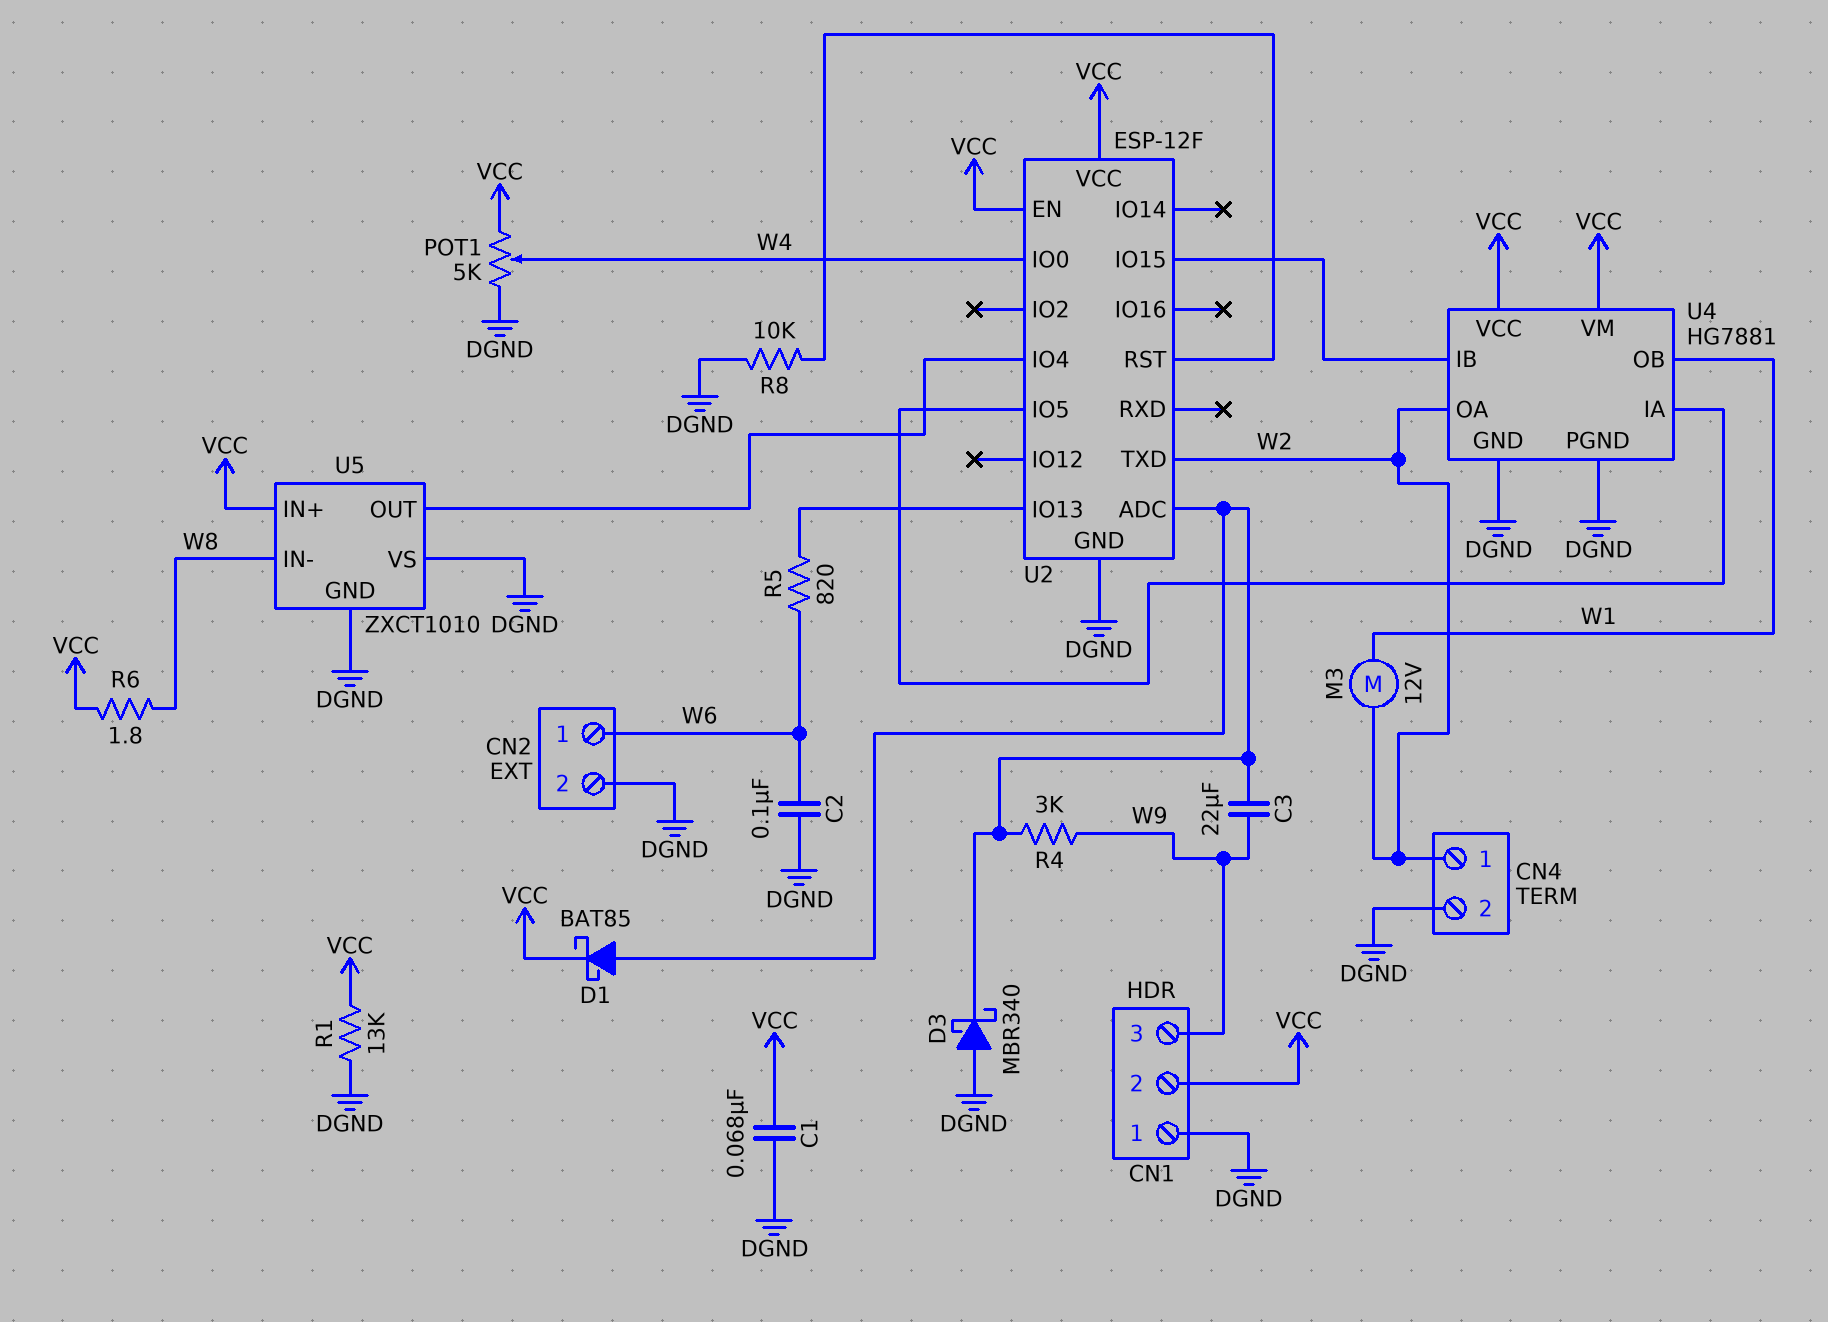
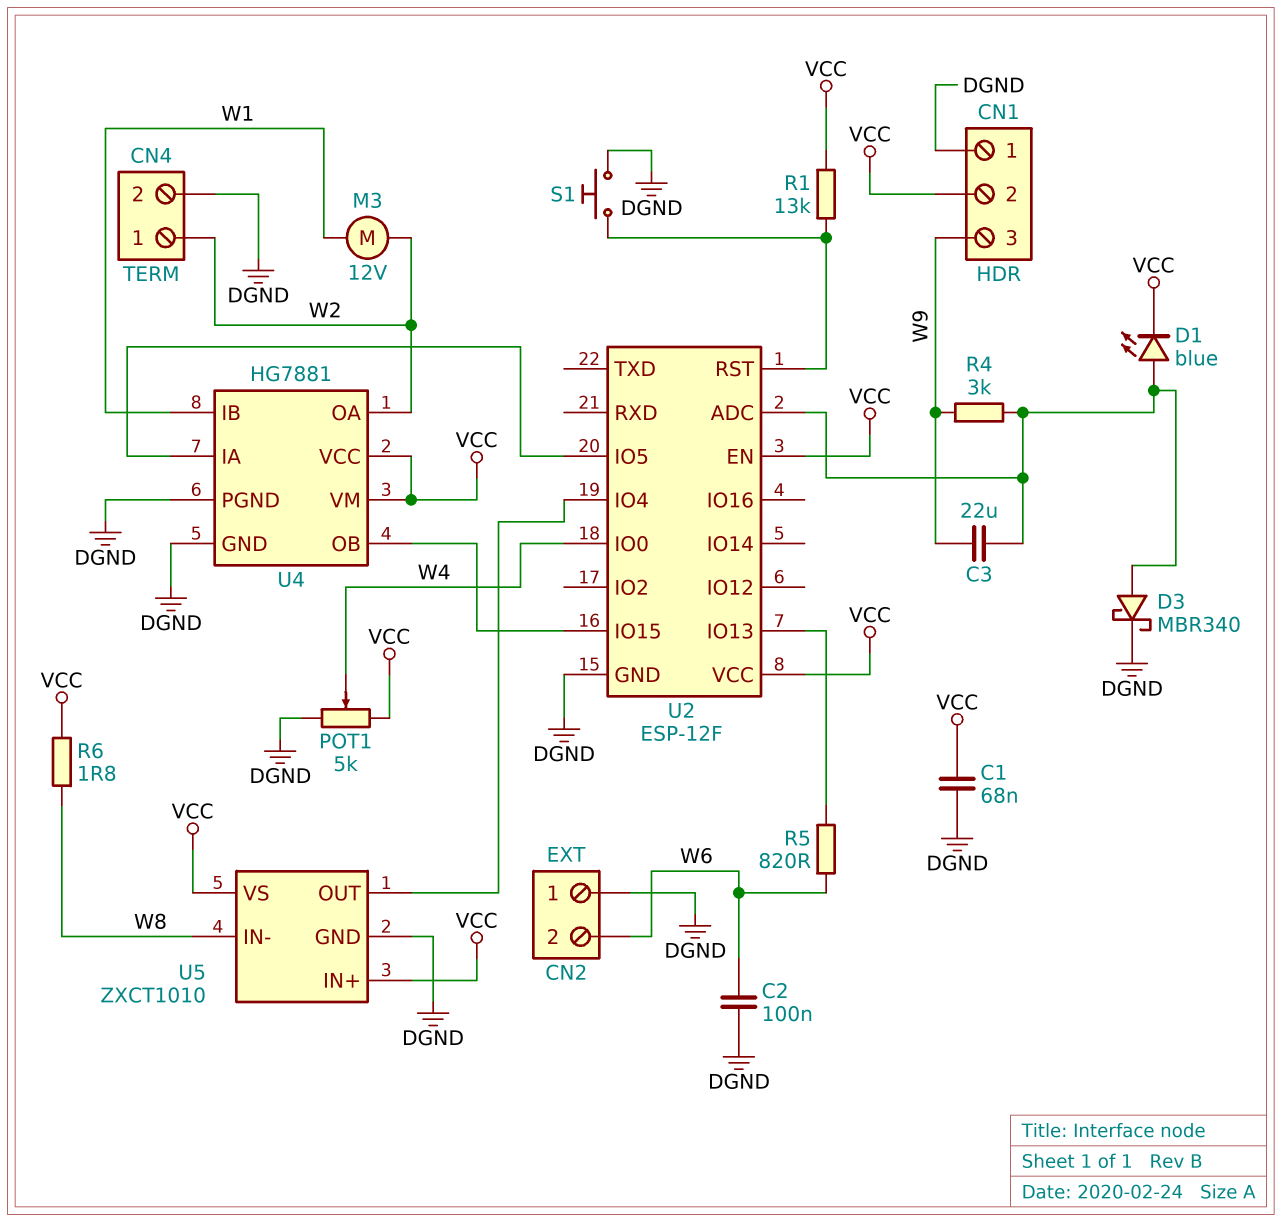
CN2 pin 1: W6 -> DGND
CN2 pin 2: DGND -> W6
D1: schottky BAT85 (A U2/ADC, K VCC) -> LED blue (A U2/ADC, K VCC)
D3: schottky MBR340 (A DGND, K U2/ADC) -> schottky MBR340 (A U2/ADC, K DGND)
R1: 13k (DGND, VCC) -> 13k (U2/RST, VCC)
R8: 10k (DGND, U2/RST) -> none
S1: none -> button (DGND, U2/RST)
U2 pin TXD: W2 -> none
U4 pin IB: U2/IO15 -> W1
U4 pin OB: W1 -> U2/IO15
U5 pin VS: DGND -> VCC

